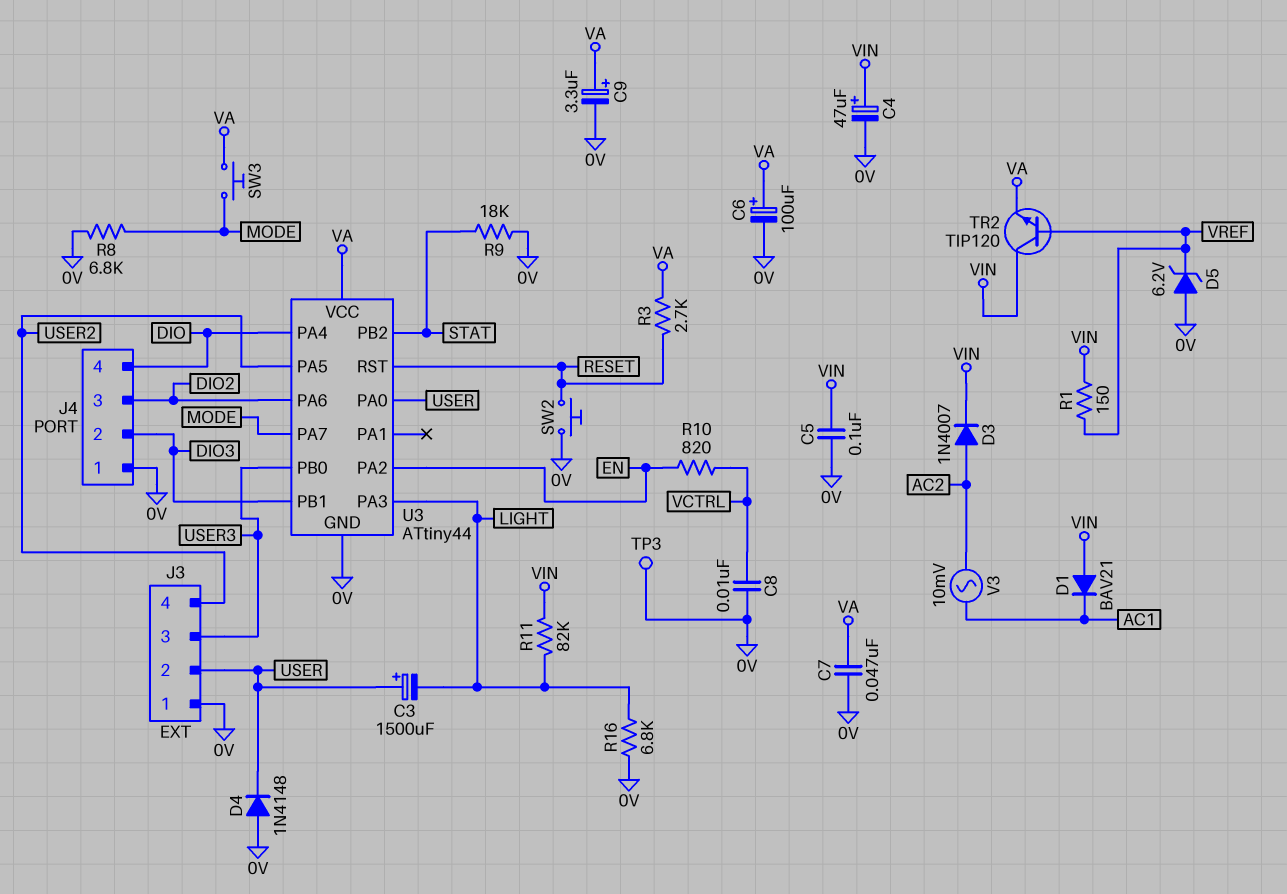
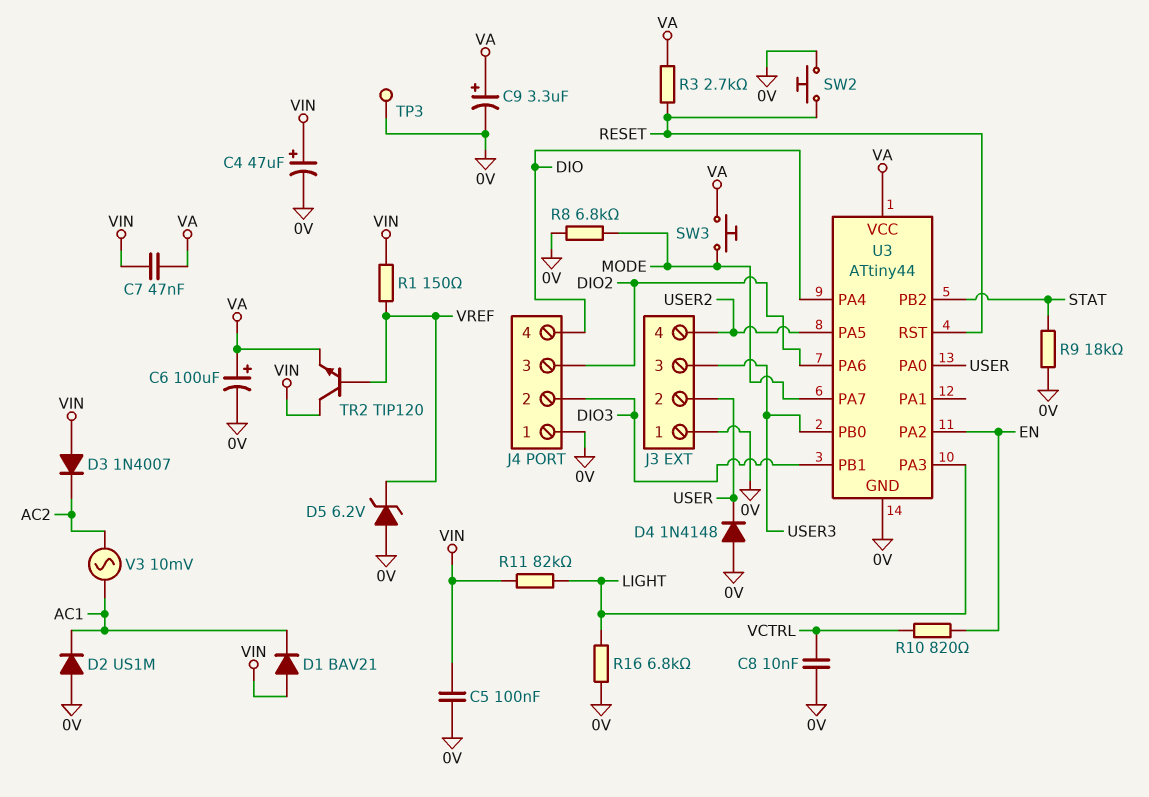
C3: 1500uF (plus USER, minus LIGHT) -> none
C7: 47nF (0V, VA) -> 47nF (VA, VIN)
D2: none -> diode US1M (A 0V, K AC1)
D3: diode 1N4007 (A AC2, K VIN) -> diode 1N4007 (A VIN, K AC2)

